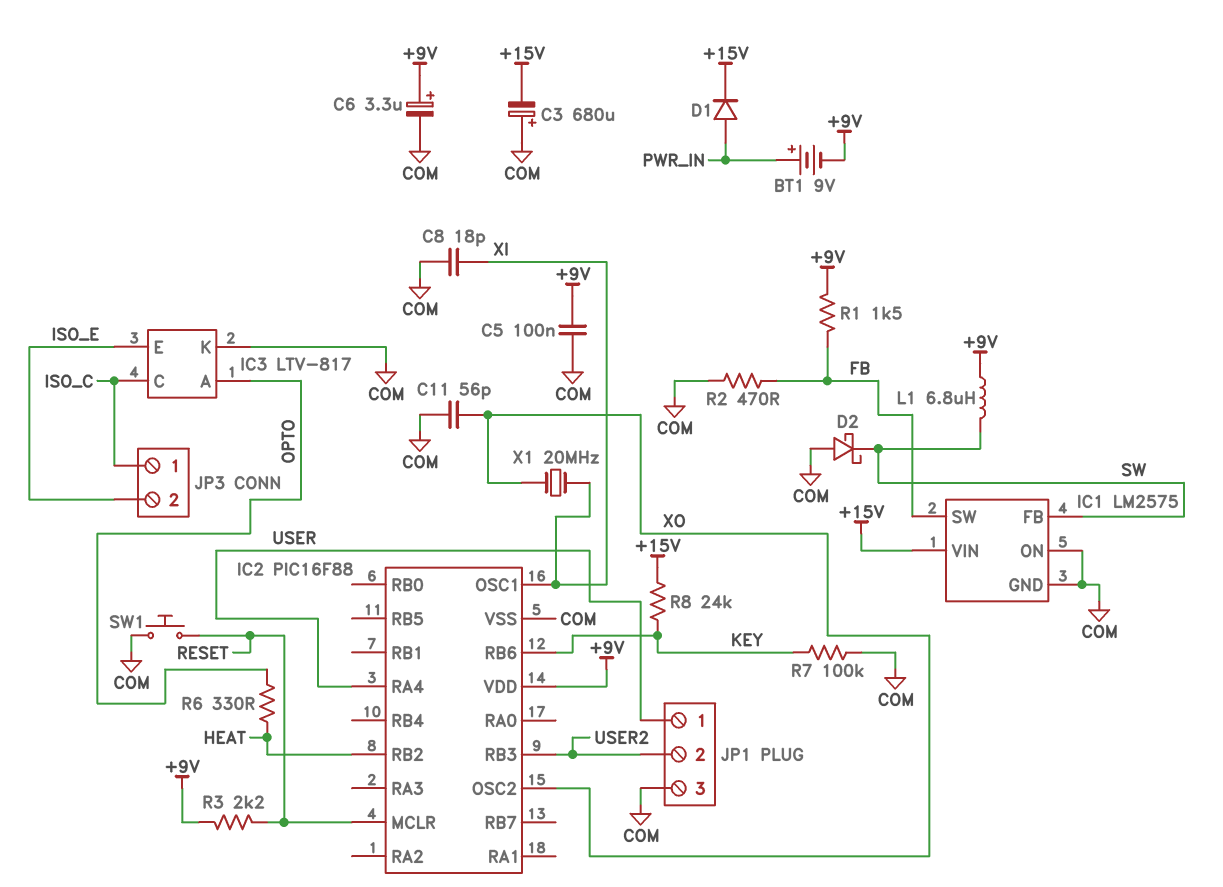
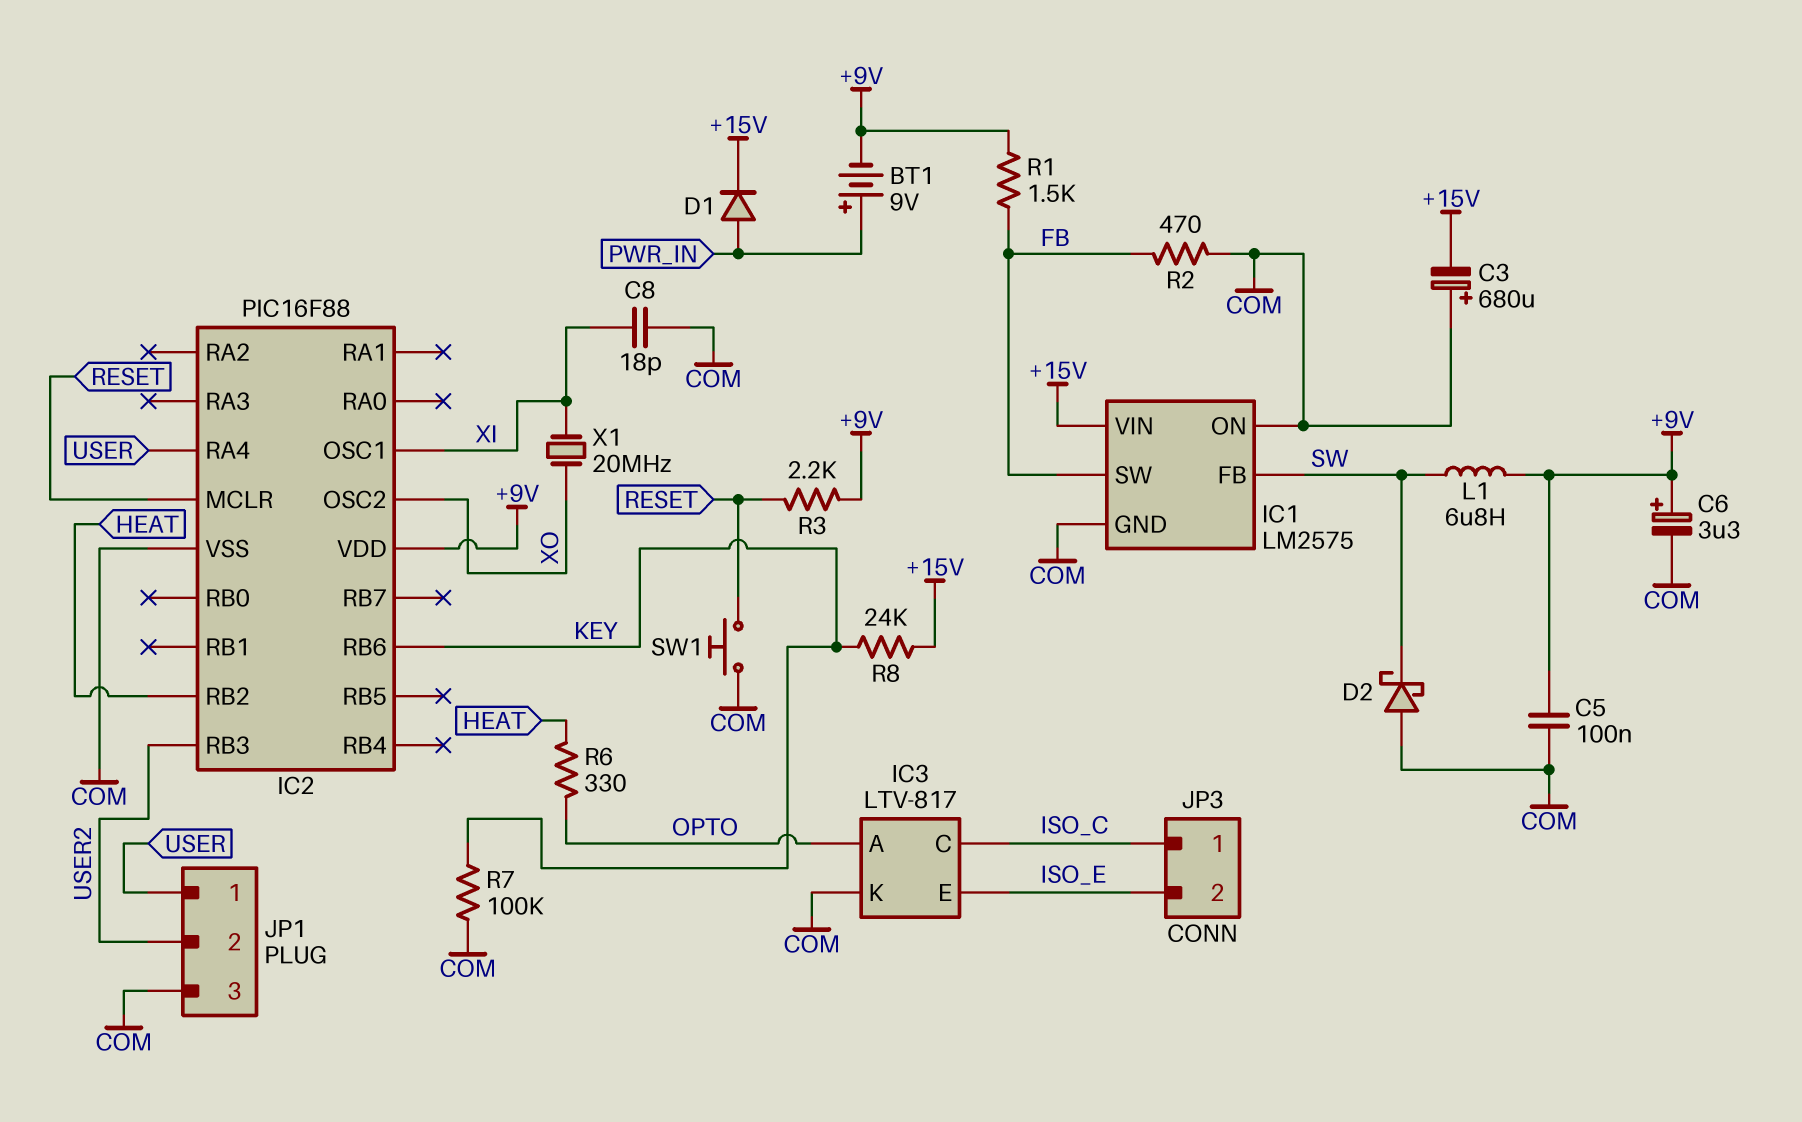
C11: 56pF (COM, XO) -> none

